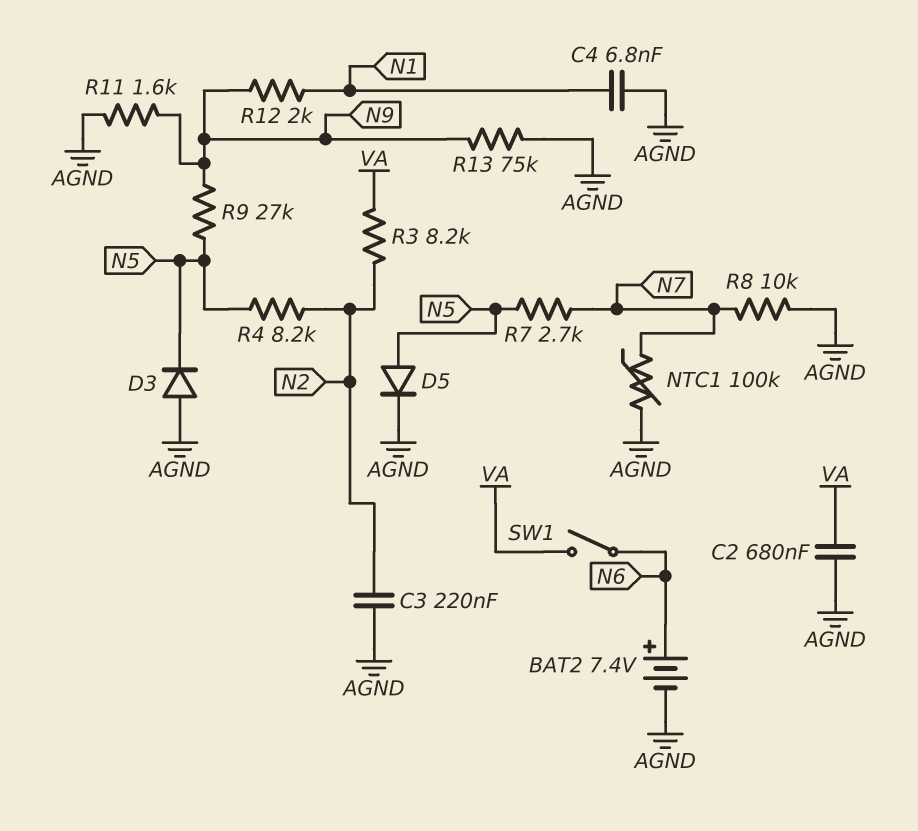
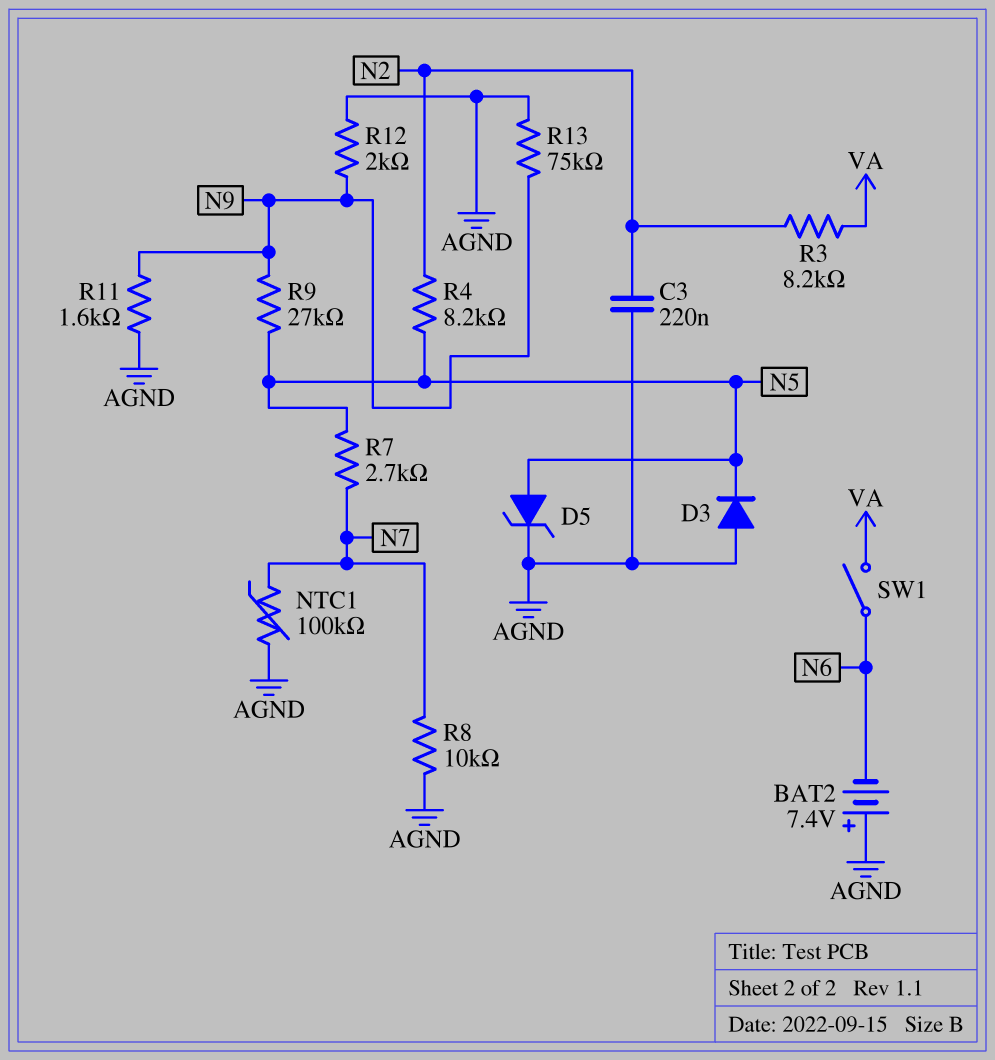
BAT2: 7.4V (plus N6, minus AGND) -> 7.4V (plus AGND, minus N6)
C2: 680nF (AGND, VA) -> none
C4: 6.8nF (AGND, N1) -> none
D5: diode (A N5, K AGND) -> zener (A N5, K AGND)
R12: 2k (N1, N9) -> 2k (AGND, N9)

